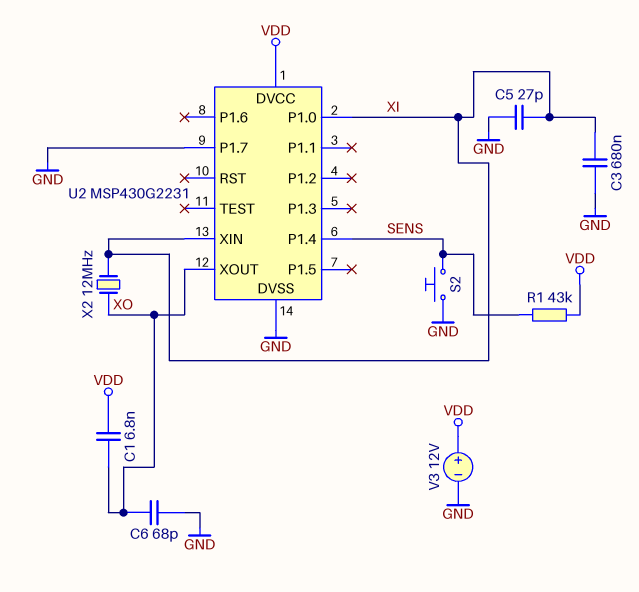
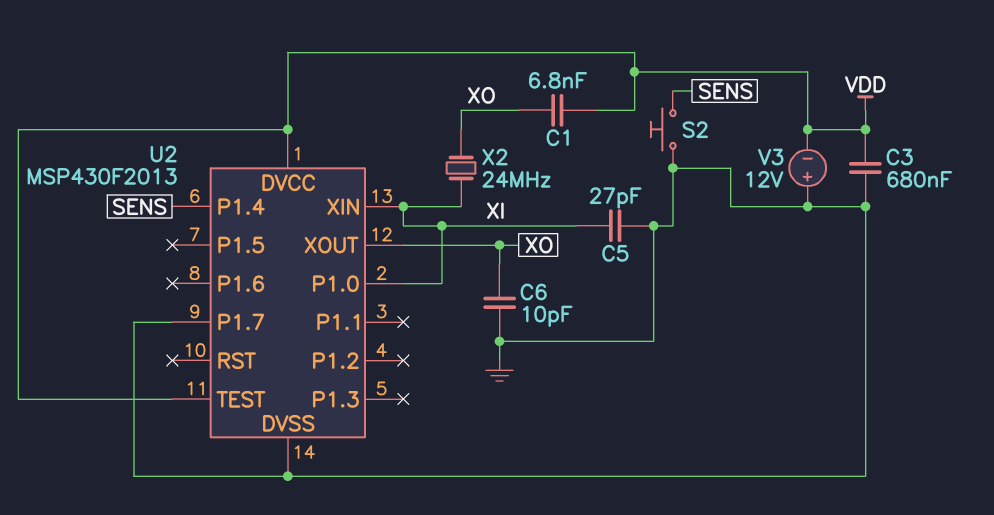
C3: 680nF (GND, XI) -> 680nF (GND, VDD)
C6: 68pF (GND, XO) -> 10pF (GND, XO)
R1: 43k (SENS, VDD) -> none
U2: MSP430G2231 -> MSP430F2013
U2 pin TEST: none -> VDD
V3: 12V (plus VDD, minus GND) -> 12V (plus GND, minus VDD)
X2: 12MHz (XI, XO) -> 24MHz (XI, XO)

